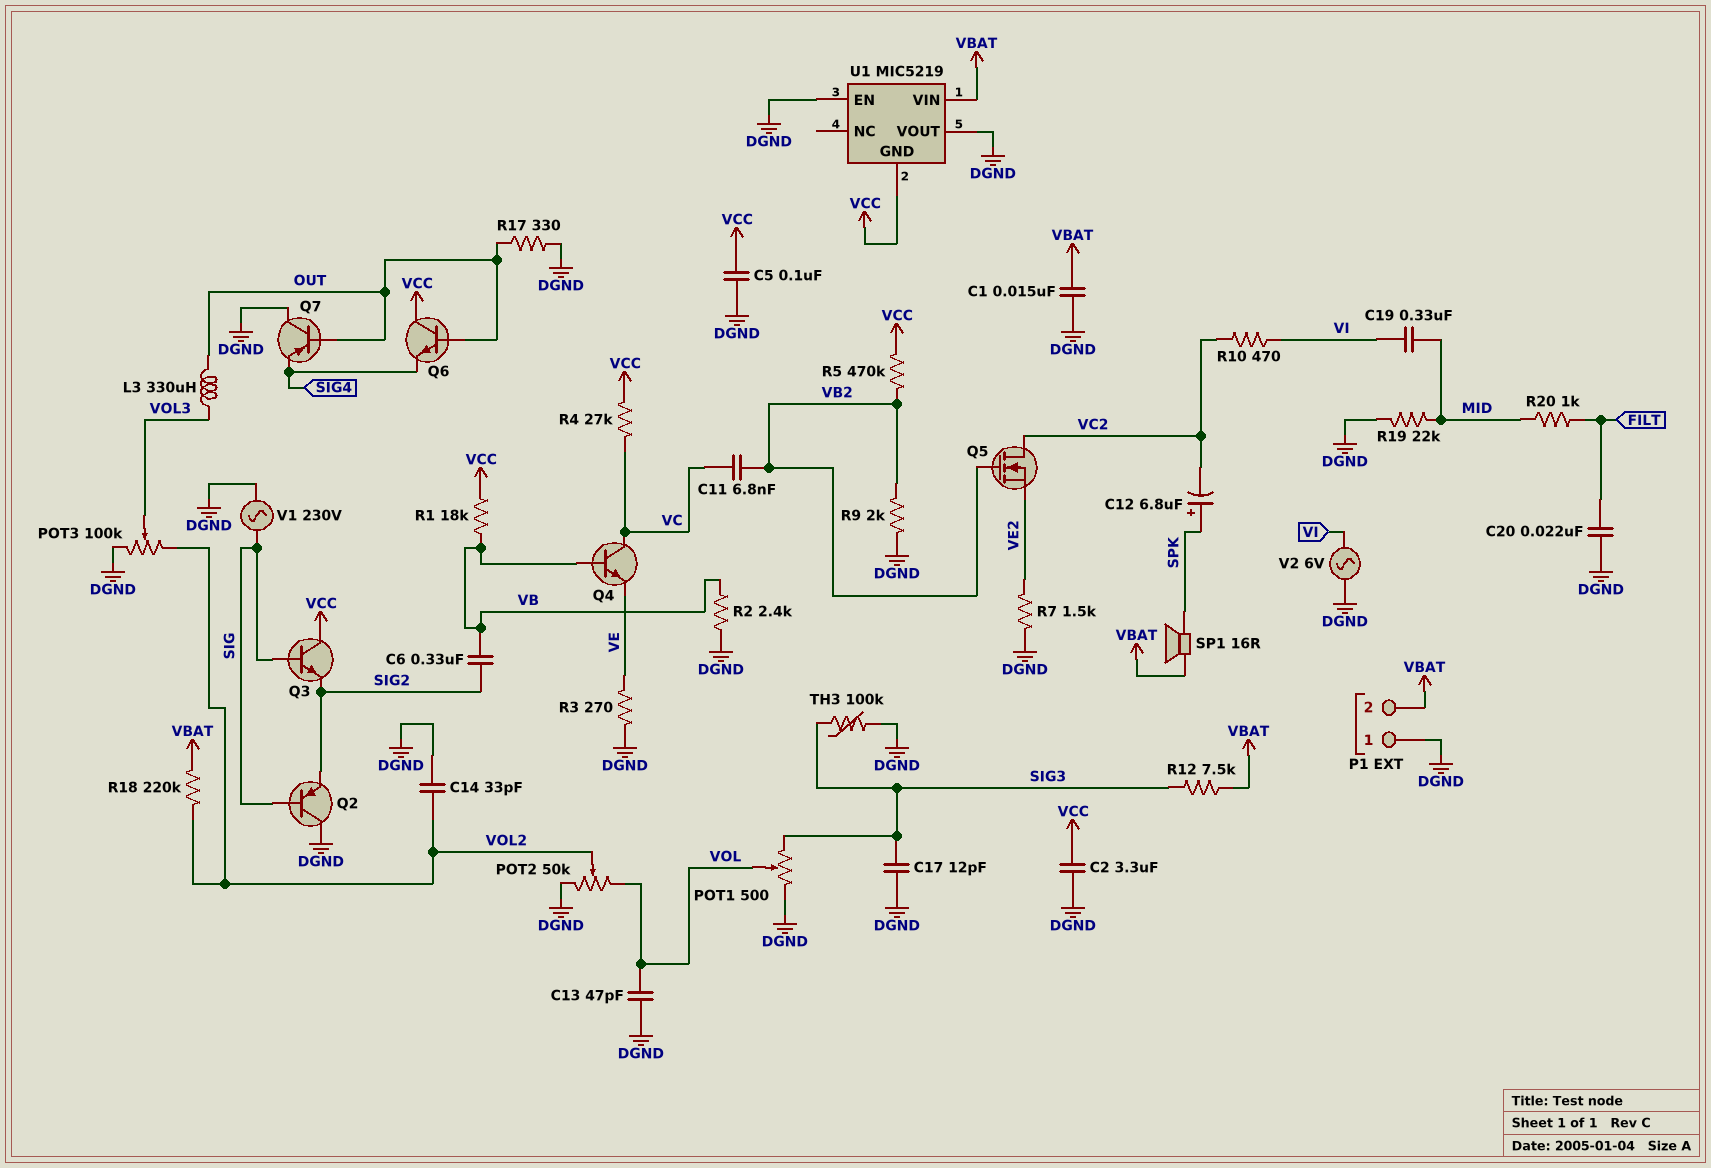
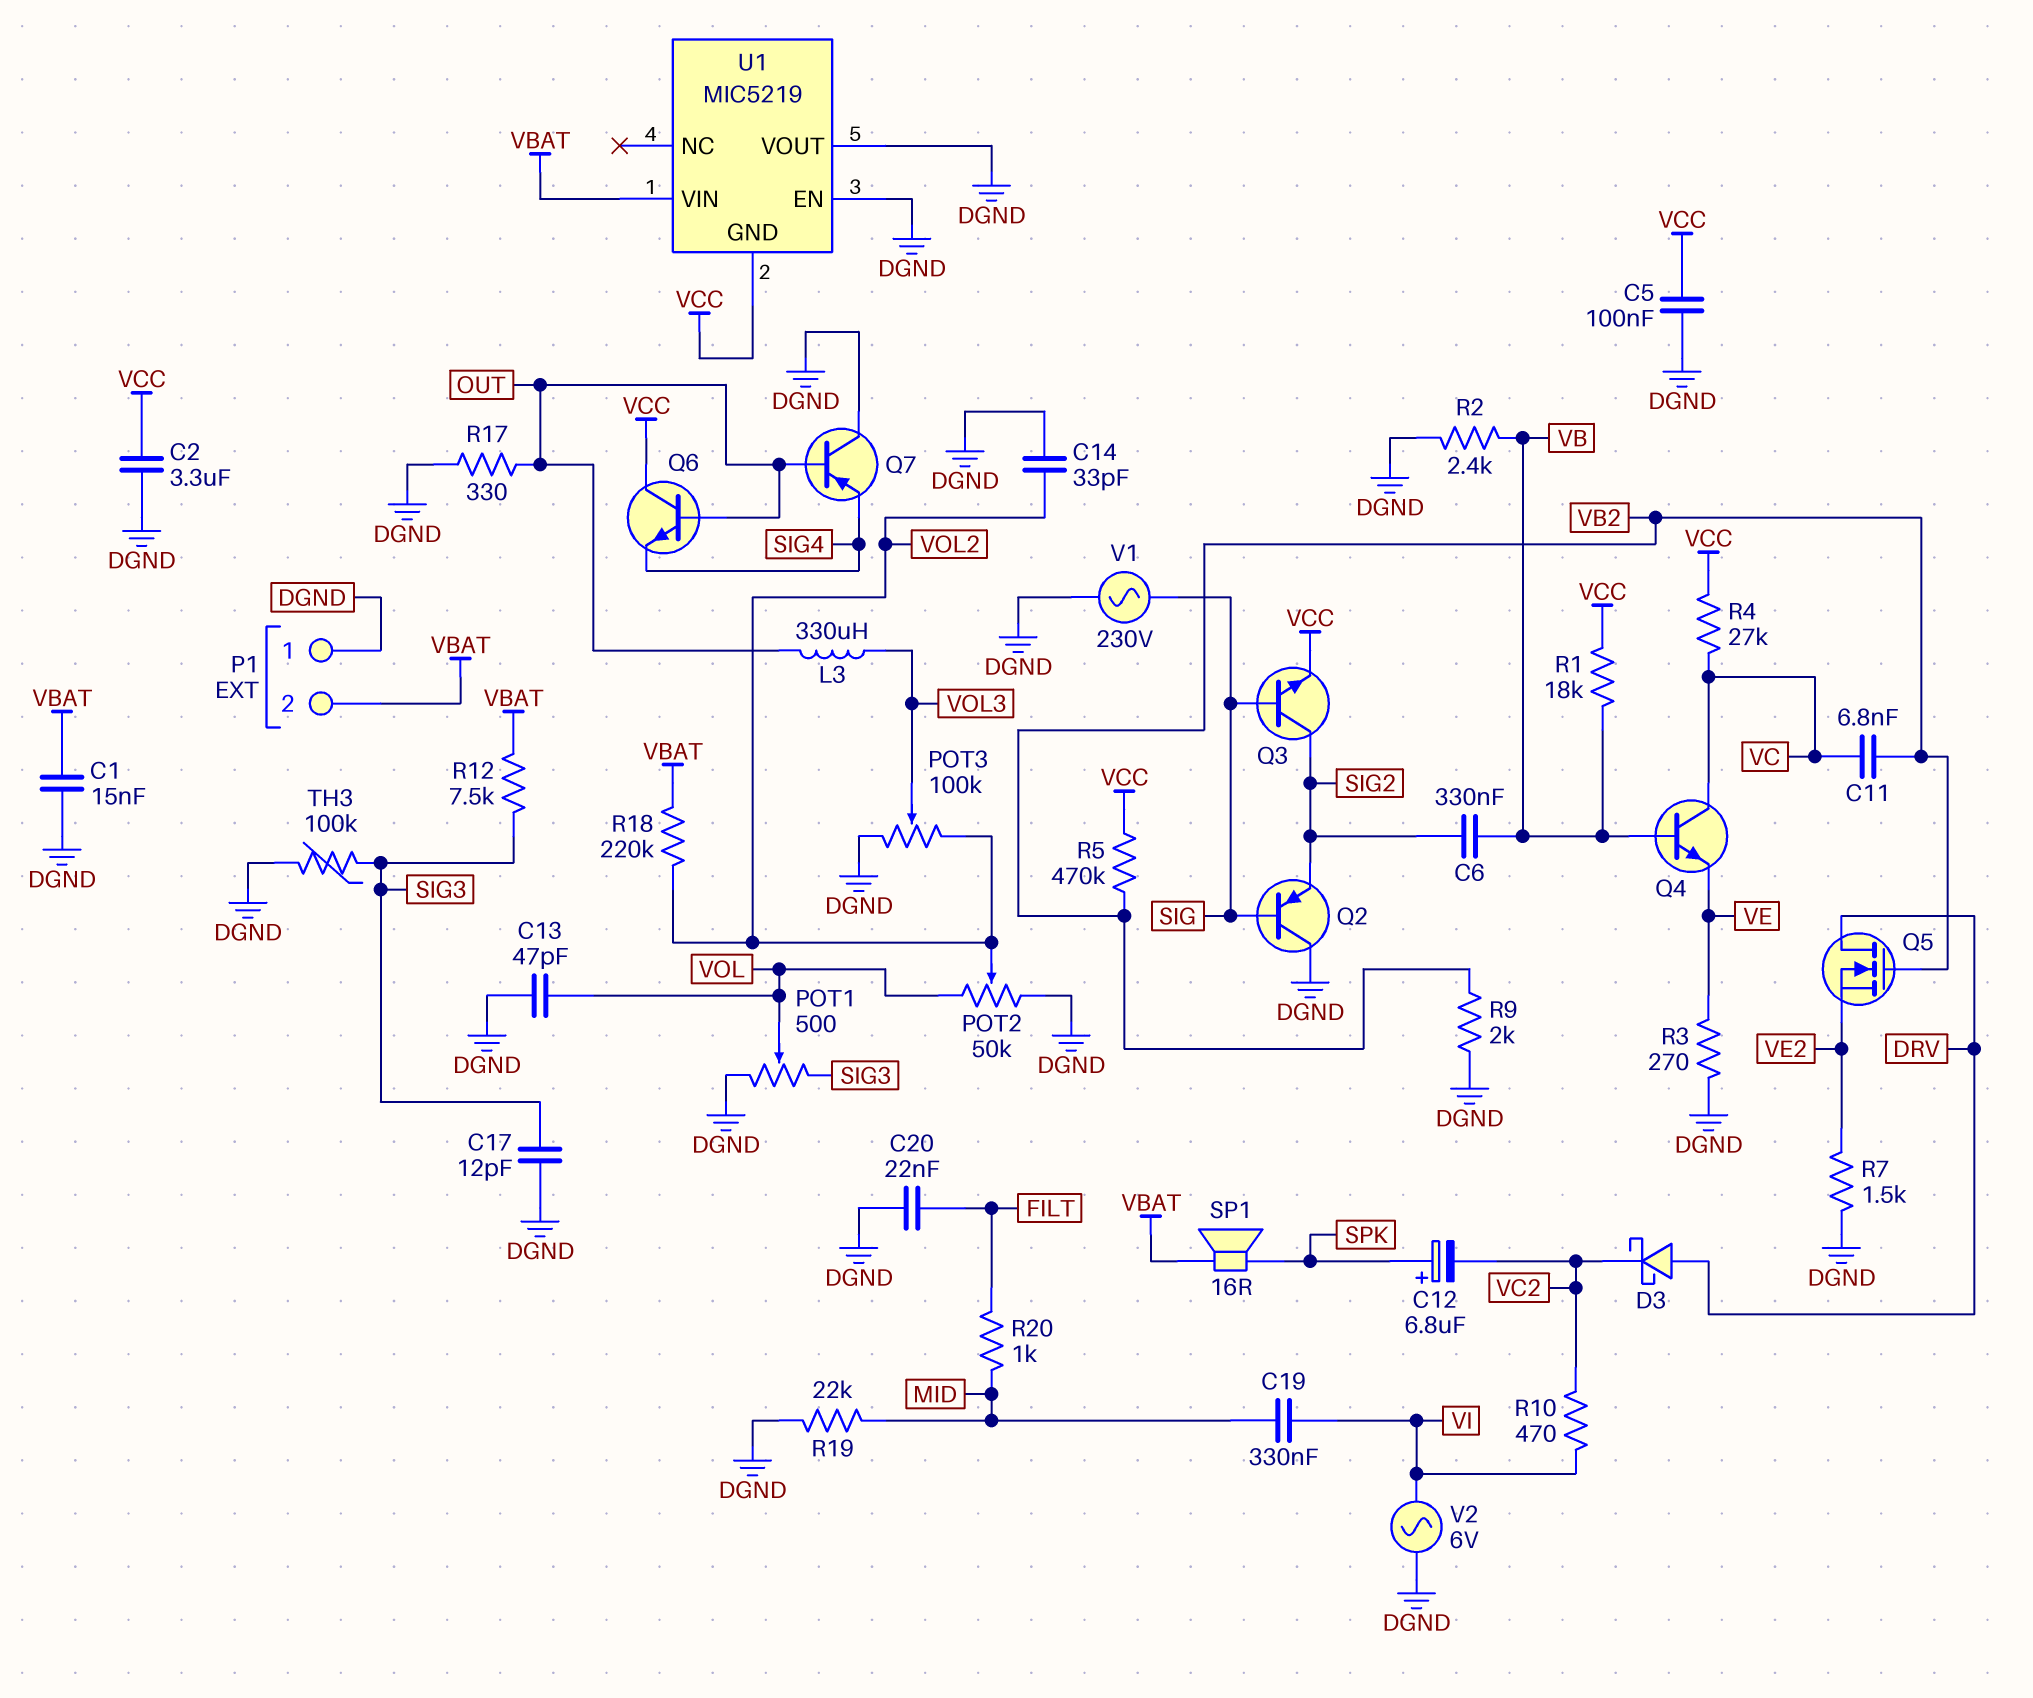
D3: none -> schottky (A DRV, K VC2)
Q3: NPN (B SIG, C VCC, E SIG2) -> NPN (B SIG, C SIG2, E VCC)
Q5: NMOS (G VB2, D VC2, S VE2) -> NMOS (G VB2, D DRV, S VE2)

